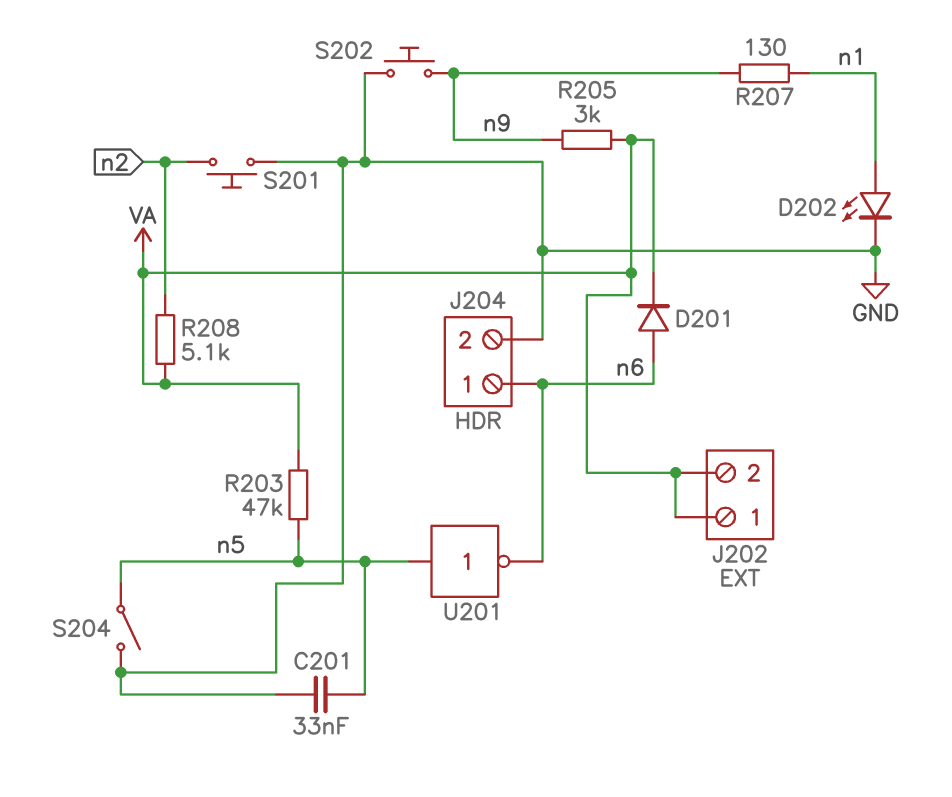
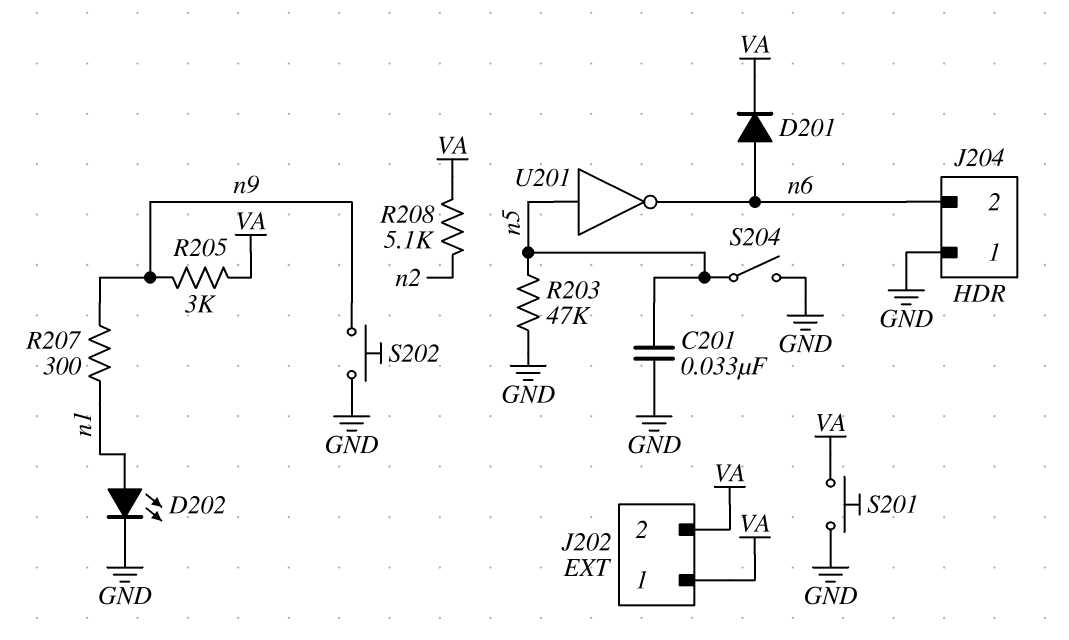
J204 pin 1: n6 -> GND
J204 pin 2: GND -> n6
R203: 47k (VA, n5) -> 47k (GND, n5)
R207: 130 (n1, n9) -> 300 (n1, n9)
S201: button (GND, n2) -> button (GND, VA)

